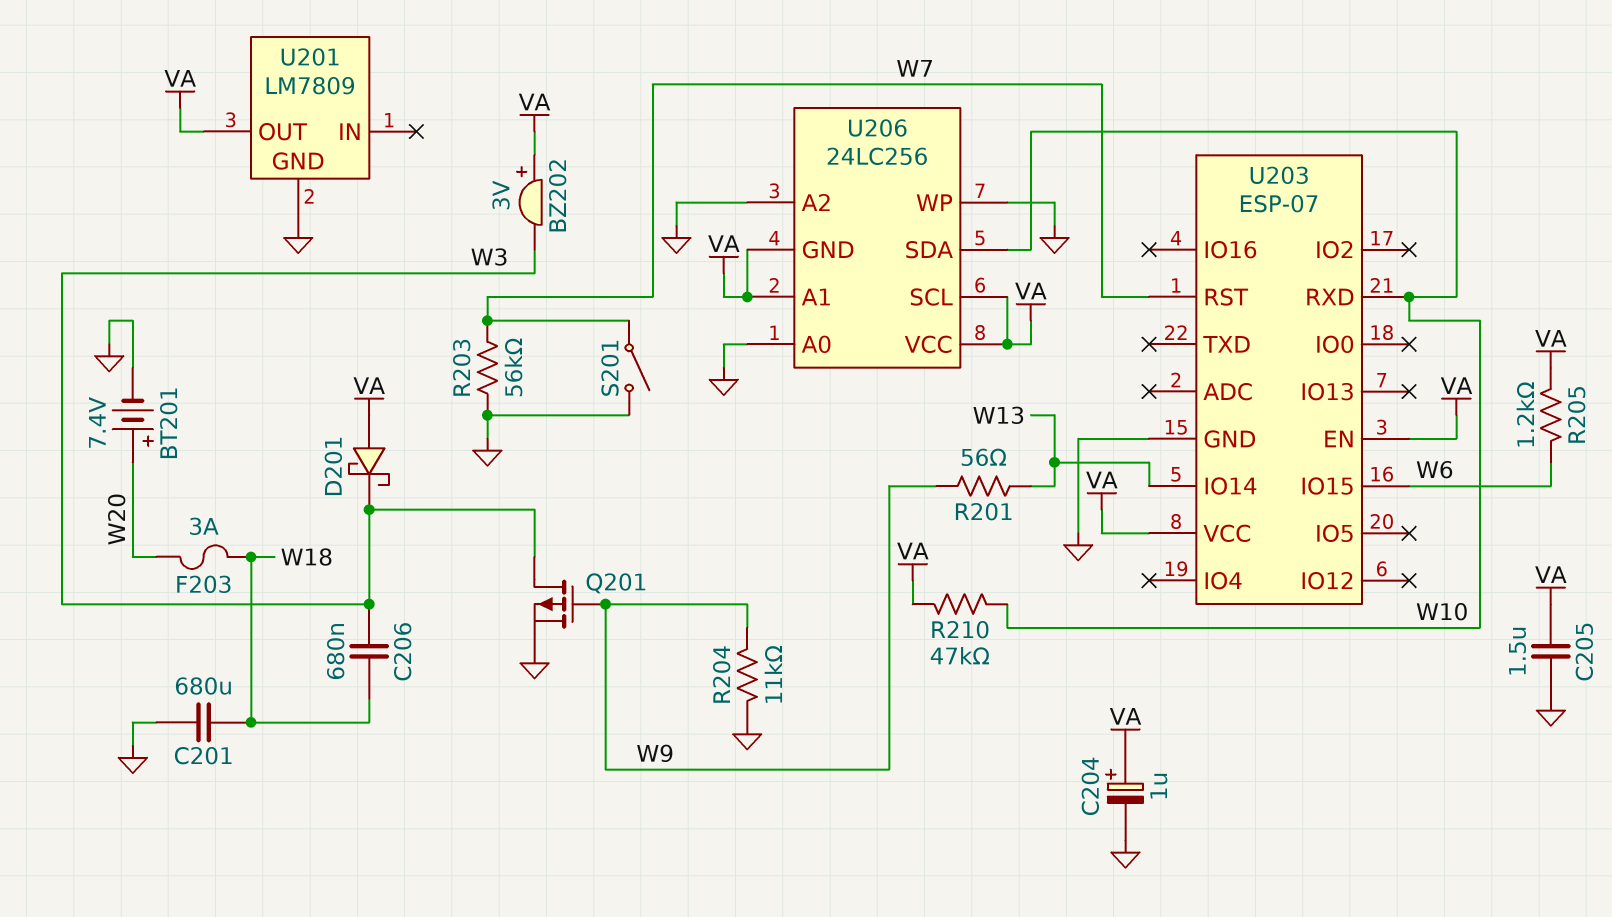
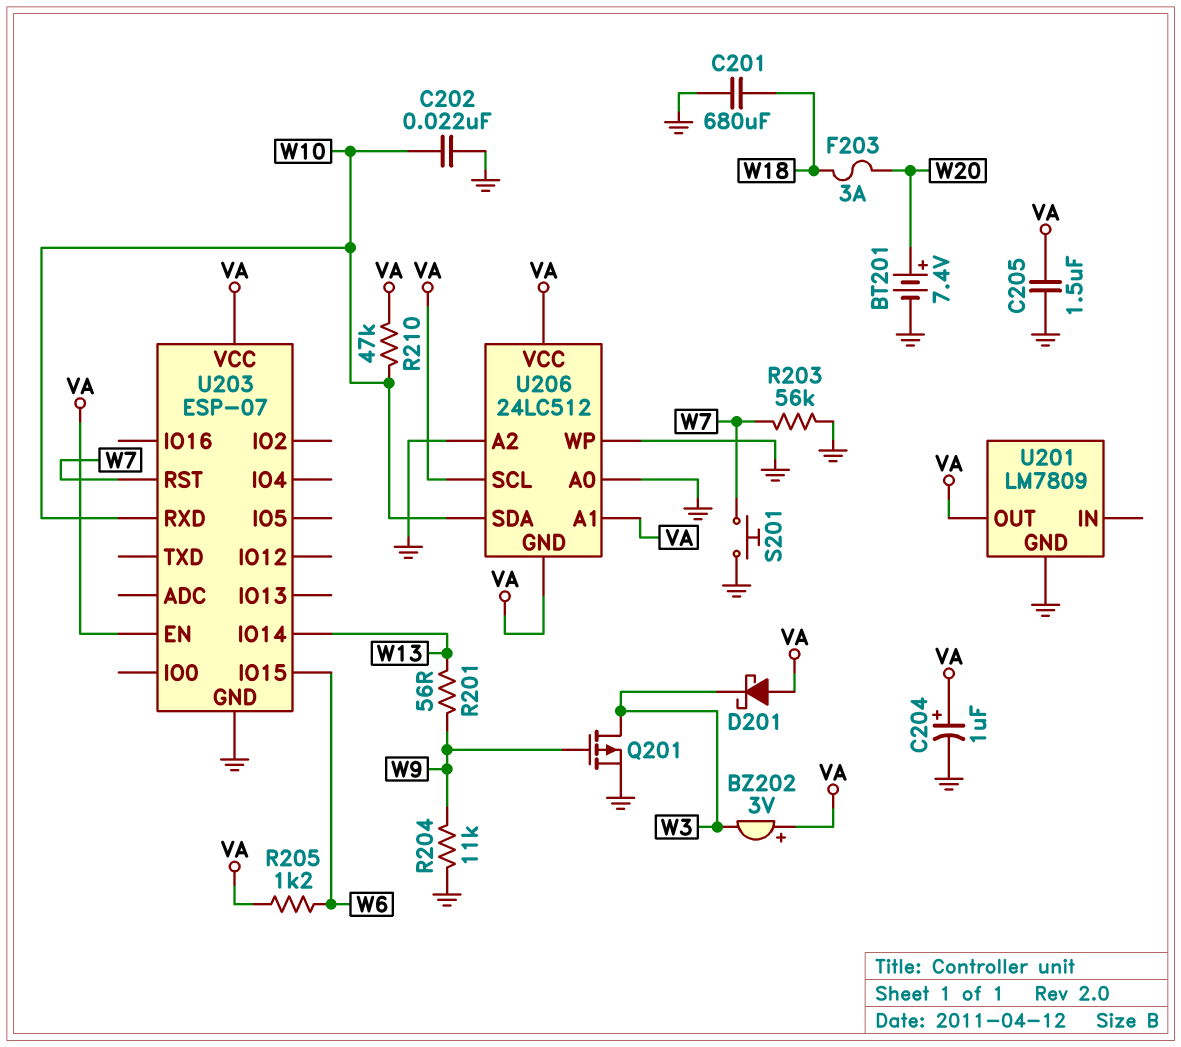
C202: none -> 22nF (GND, W10)
C206: 680nF (W3, W18) -> none
S201: switch (GND, W7) -> button (GND, W7)
U206: 24LC256 -> 24LC512

